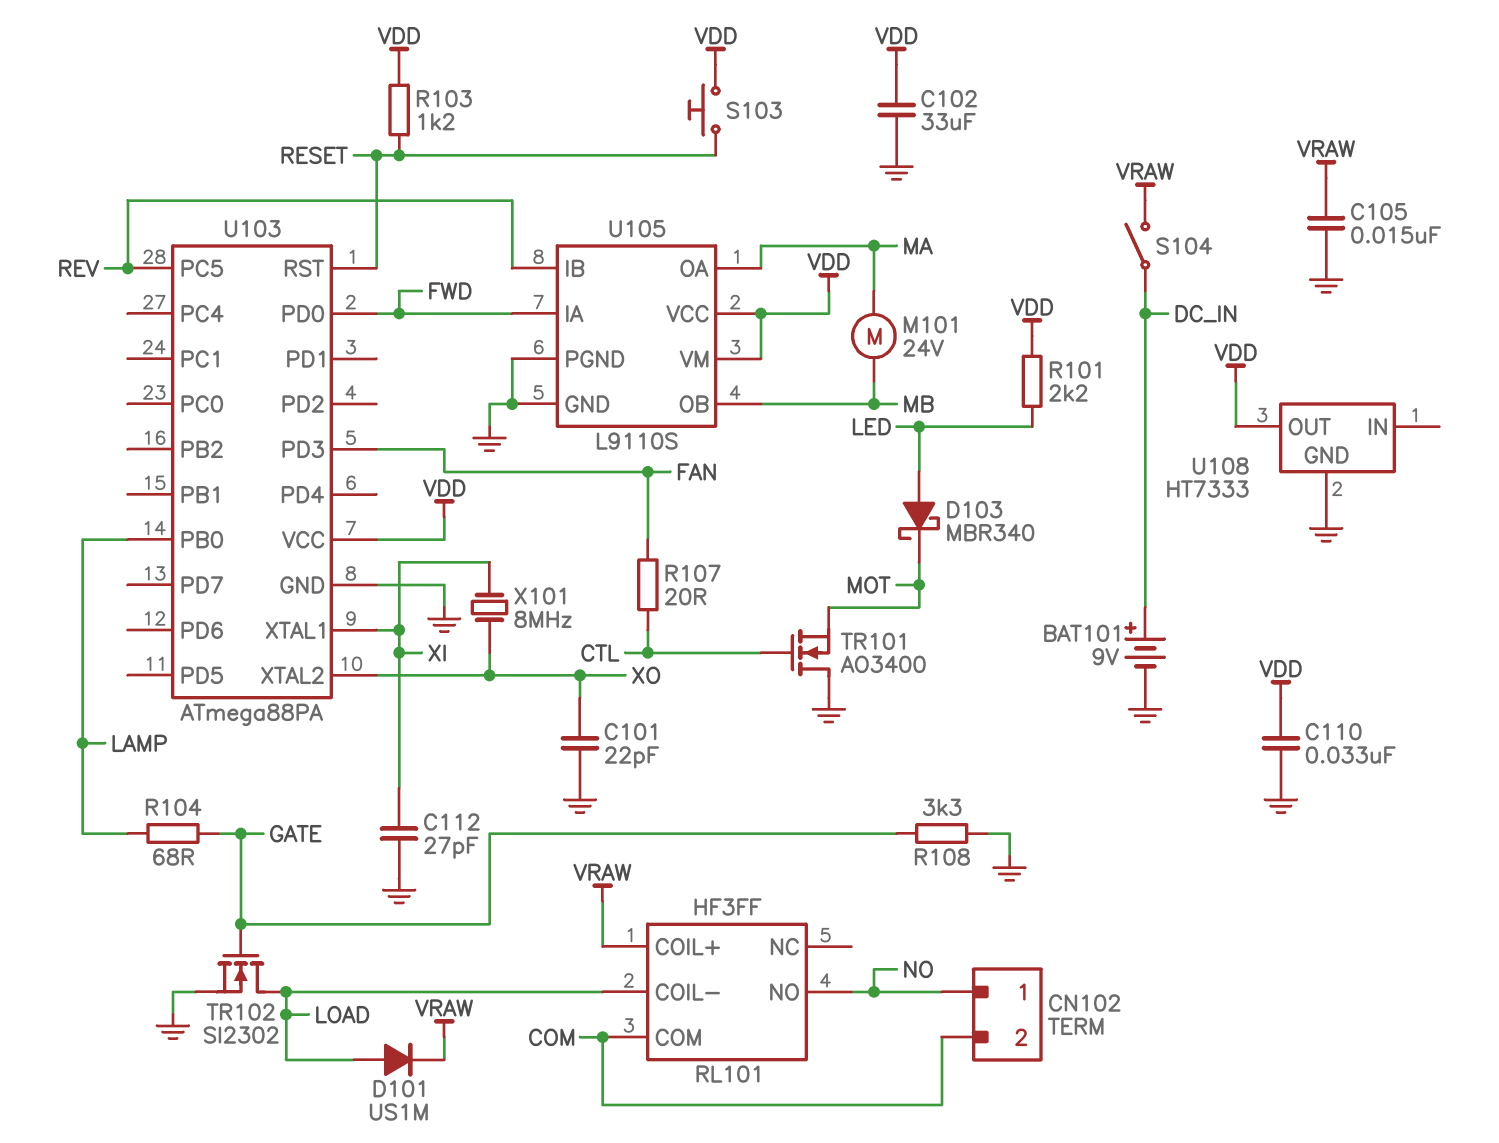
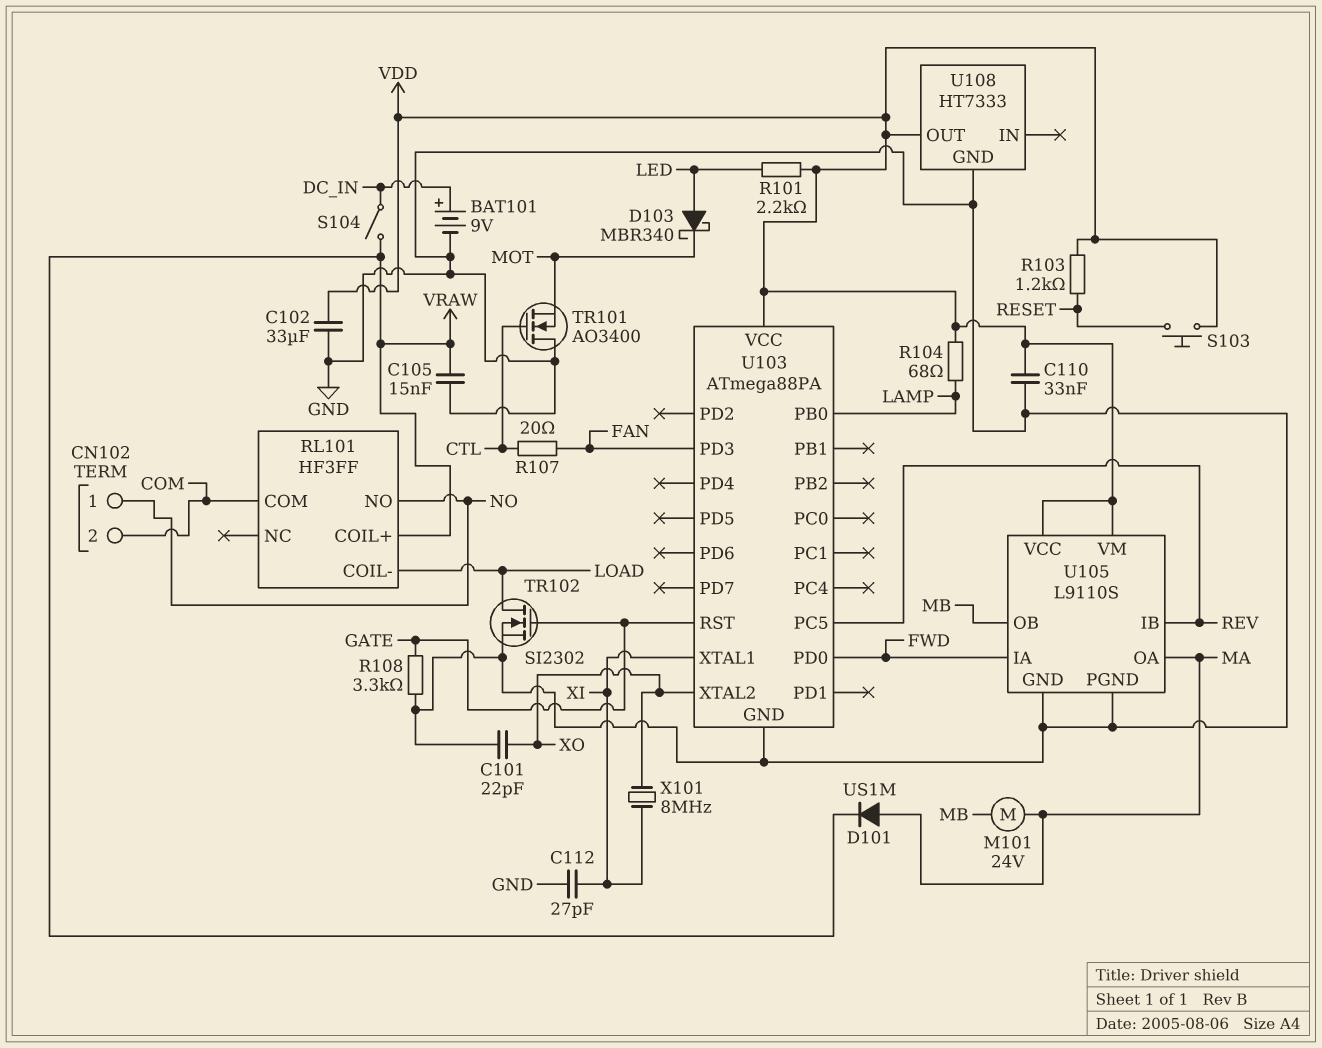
D101: diode US1M (A LOAD, K VRAW) -> diode US1M (A MA, K VRAW)
R104: 68 (GATE, LAMP) -> 68 (LAMP, VDD)
U103 pin RST: RESET -> GATE

